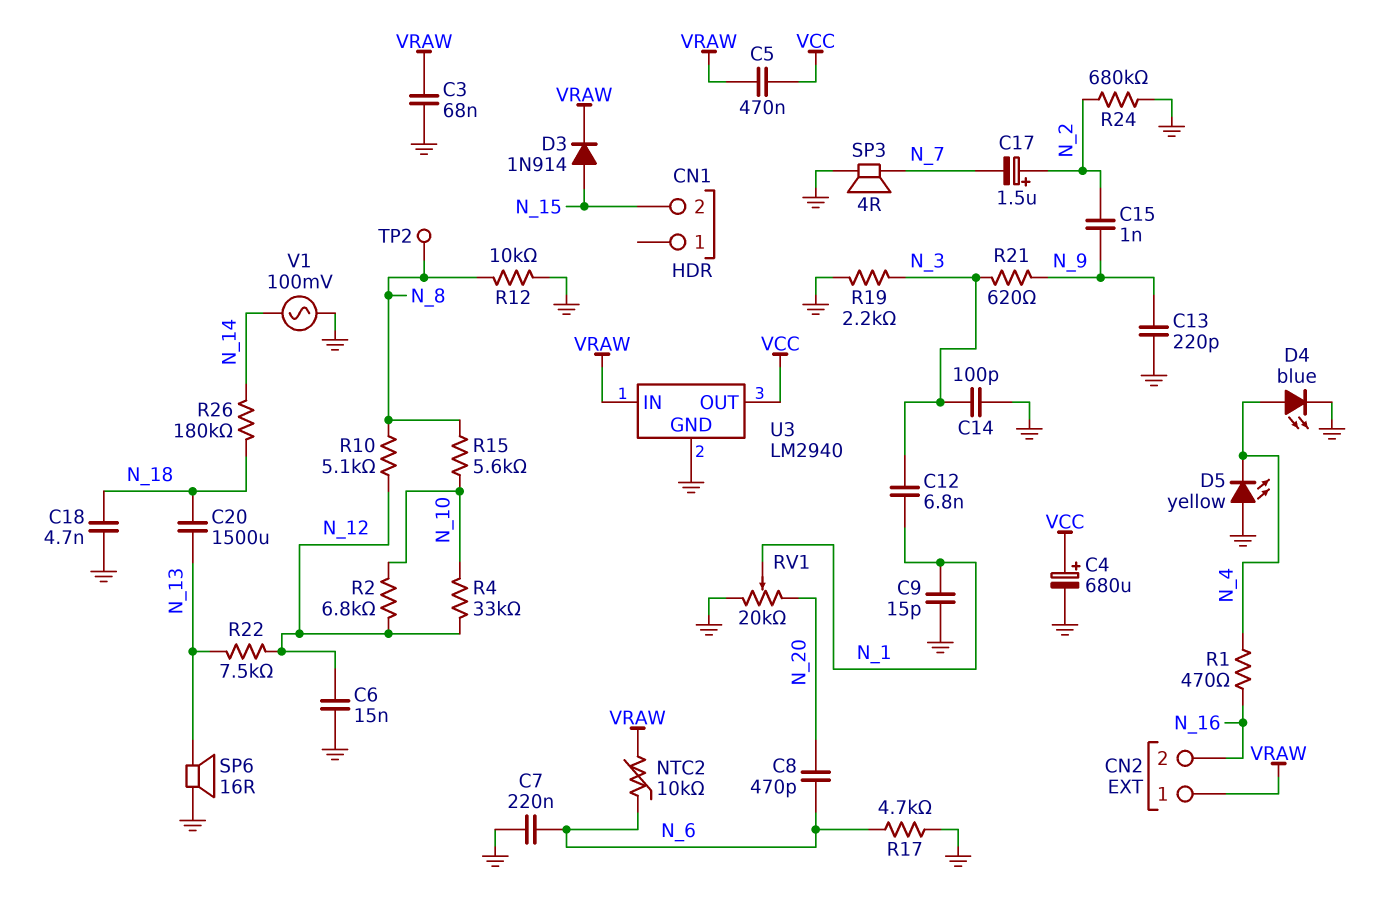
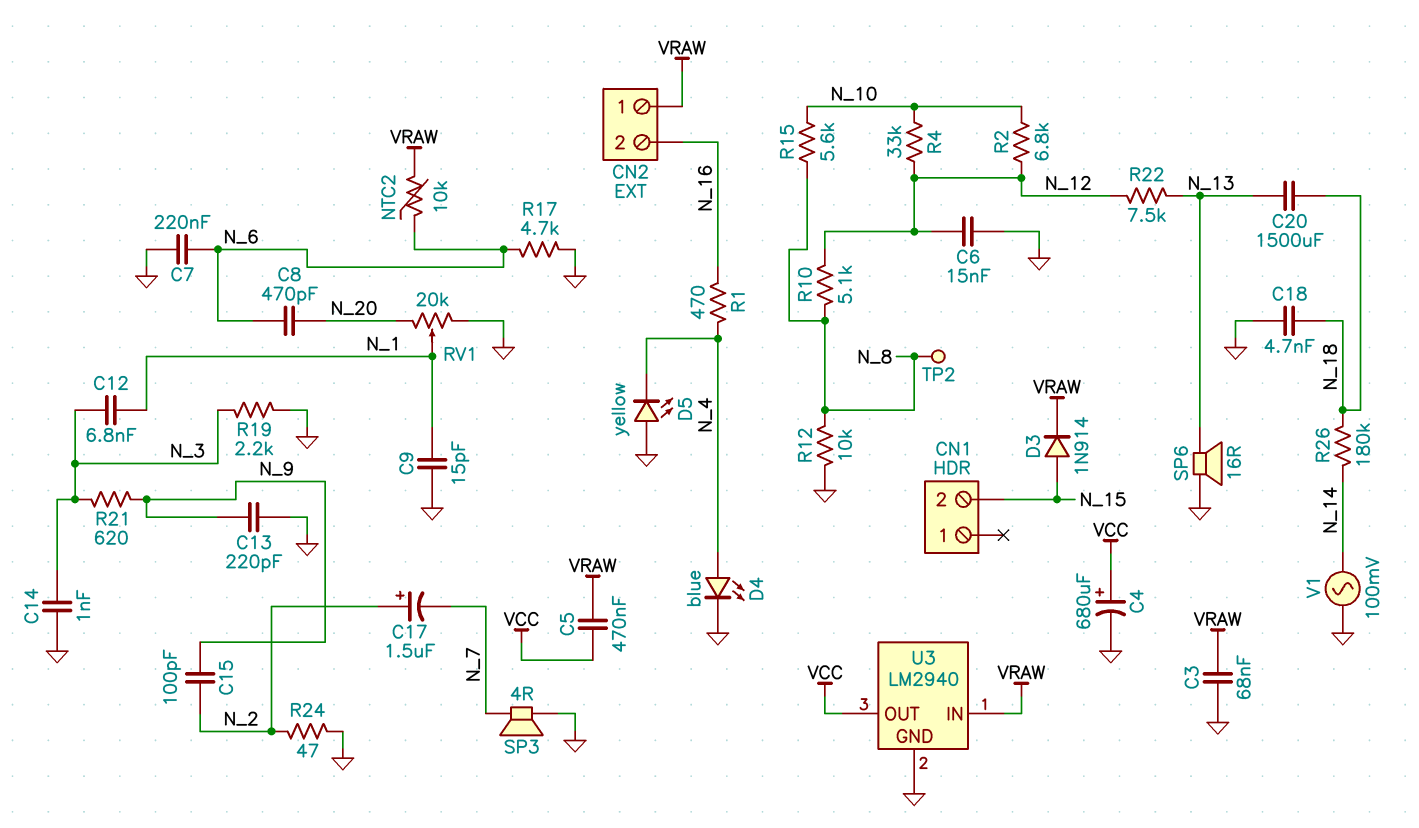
C14: 100pF (GND, N_3) -> 1nF (GND, N_3)
C15: 1nF (N_2, N_9) -> 100pF (N_2, N_9)
R24: 680k (GND, N_2) -> 47 (GND, N_2)

